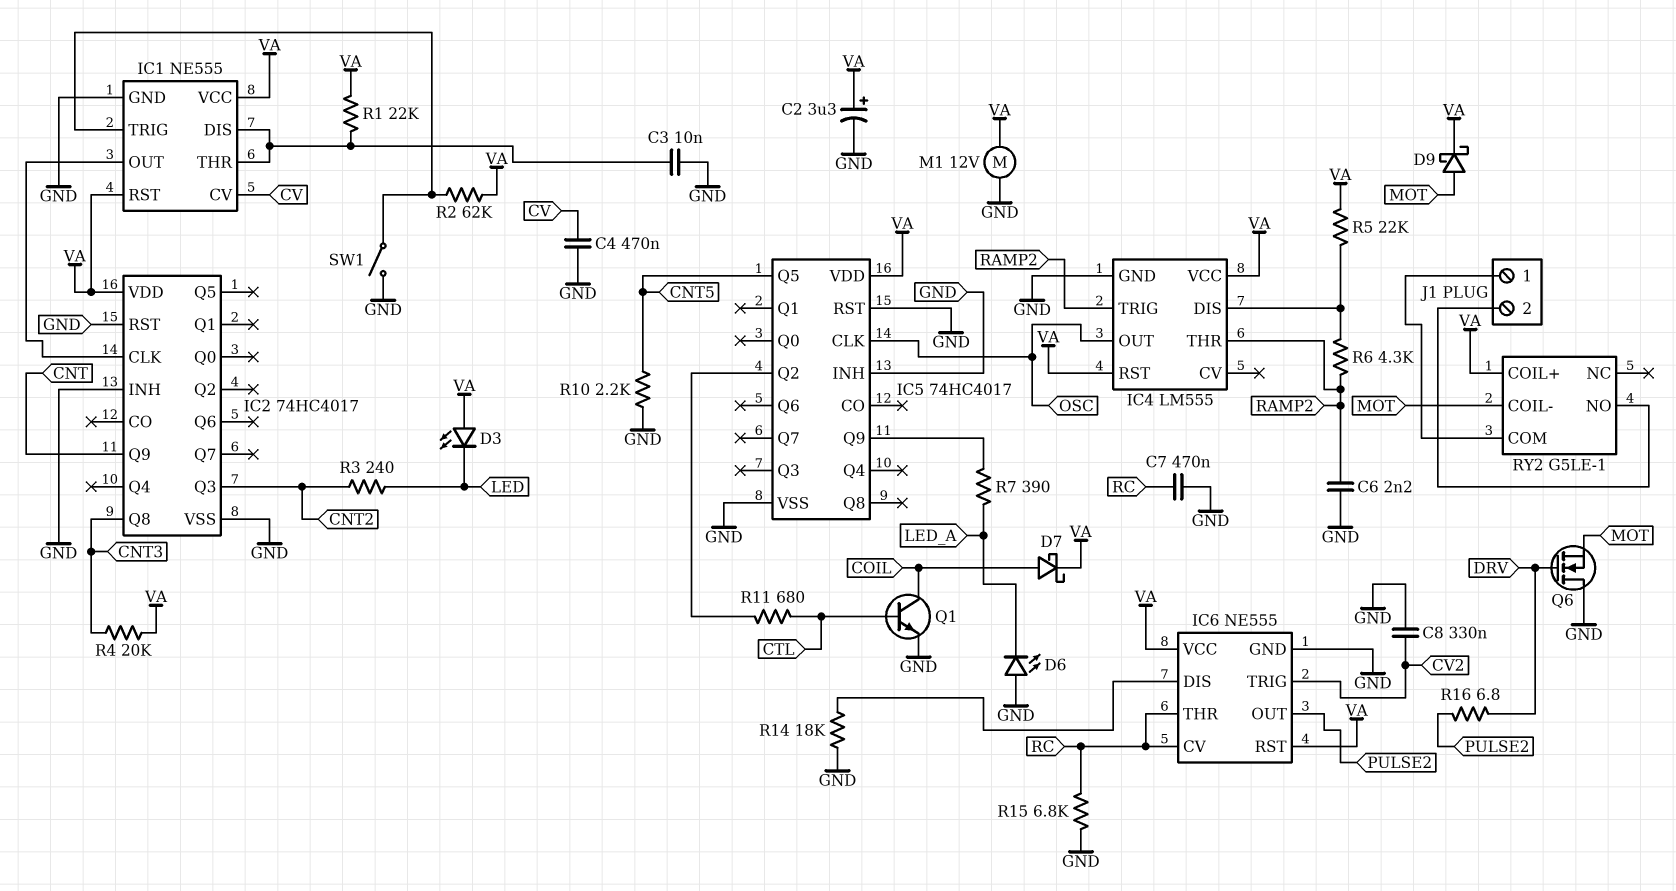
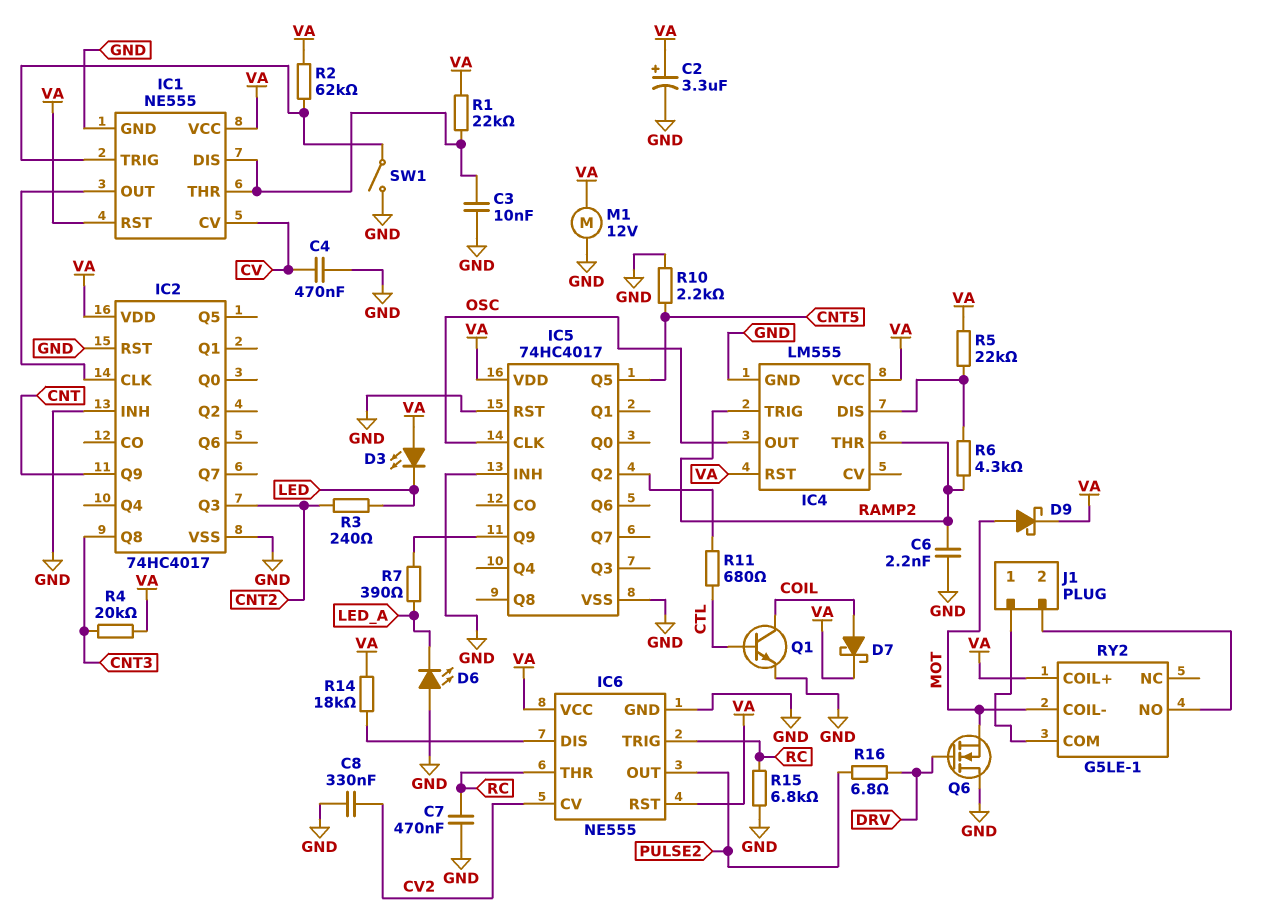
IC6 pin CV: RC -> CV2
IC6 pin TRIG: CV2 -> RC
R14: 18k (GND, IC6/DIS) -> 18k (IC6/DIS, VA)

